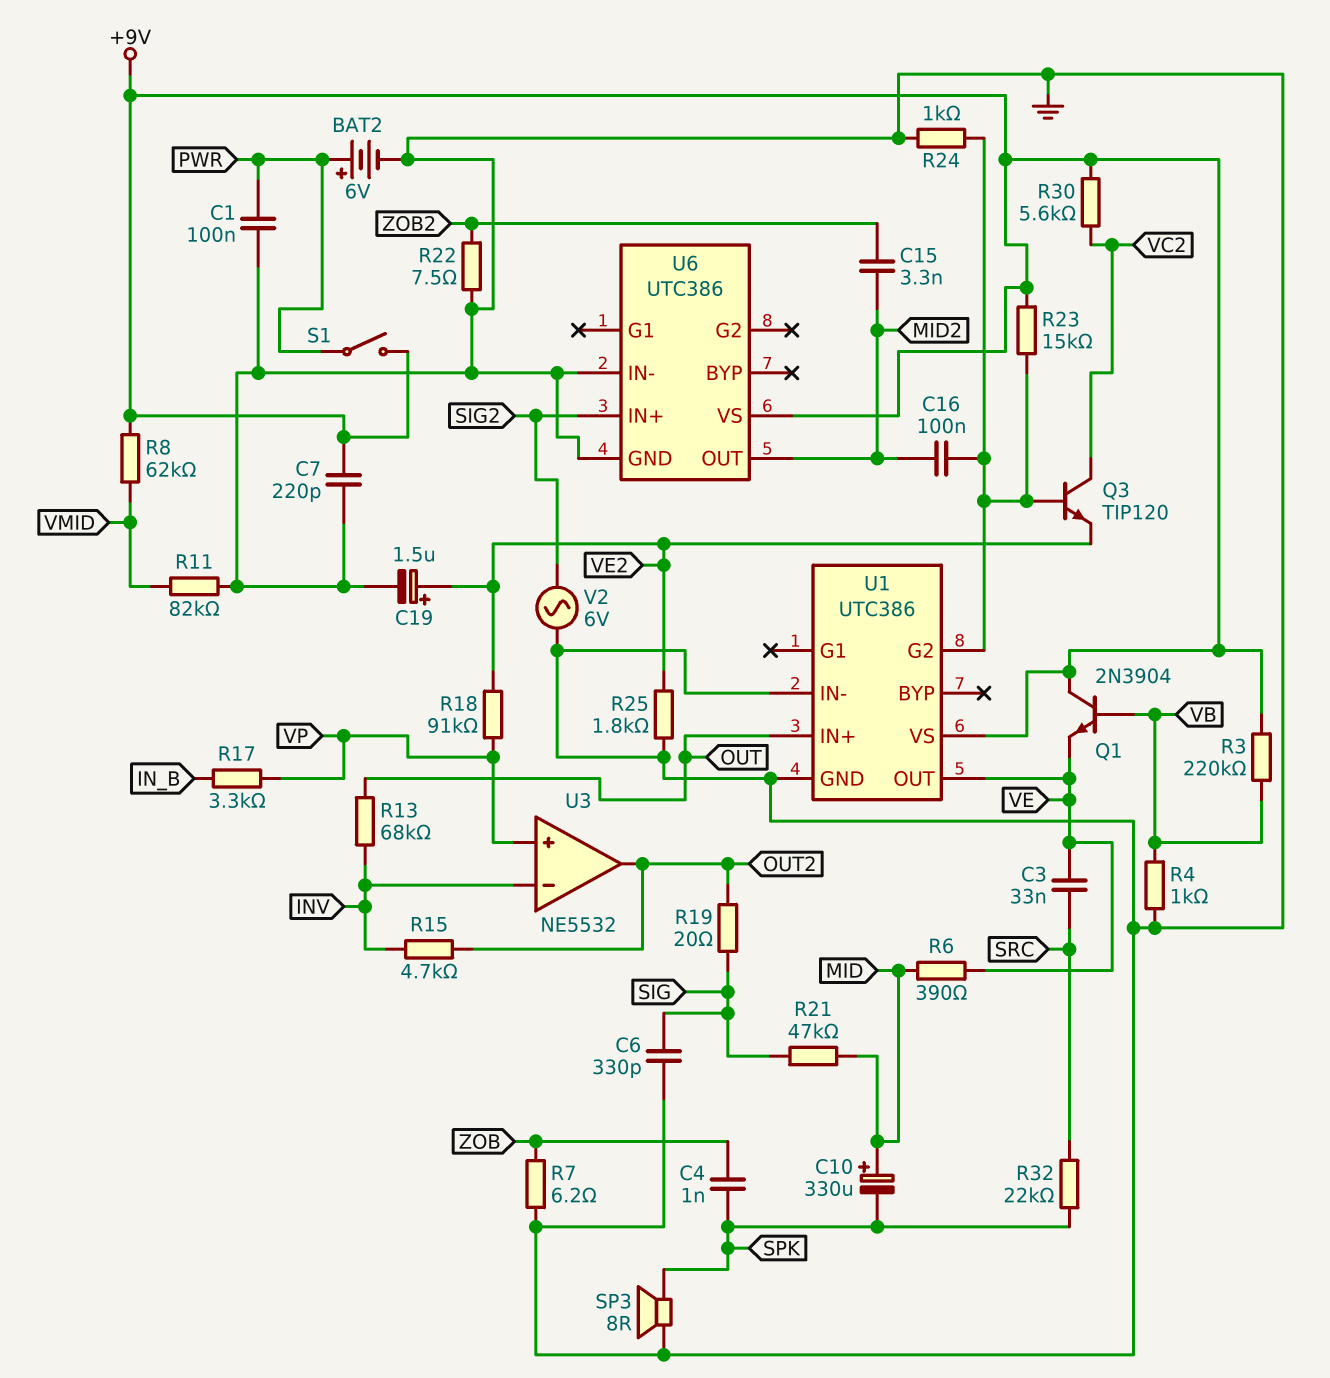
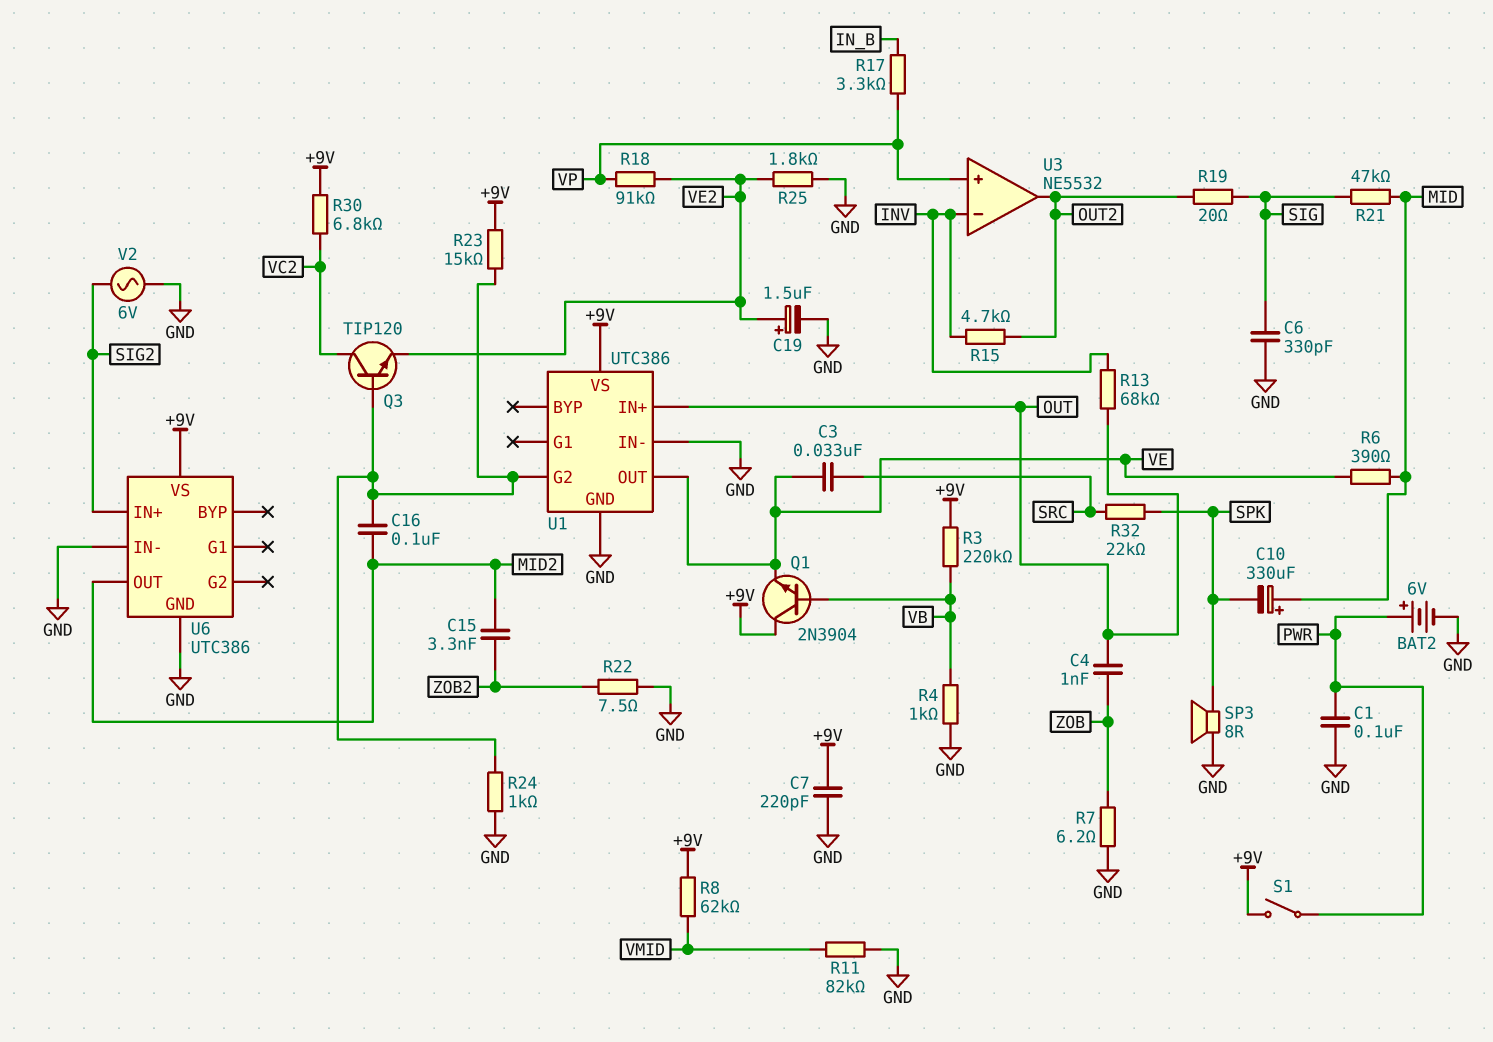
C4: 1nF (SPK, ZOB) -> 1nF (OUT, ZOB)
R30: 5.6k (+9V, VC2) -> 6.8k (+9V, VC2)

